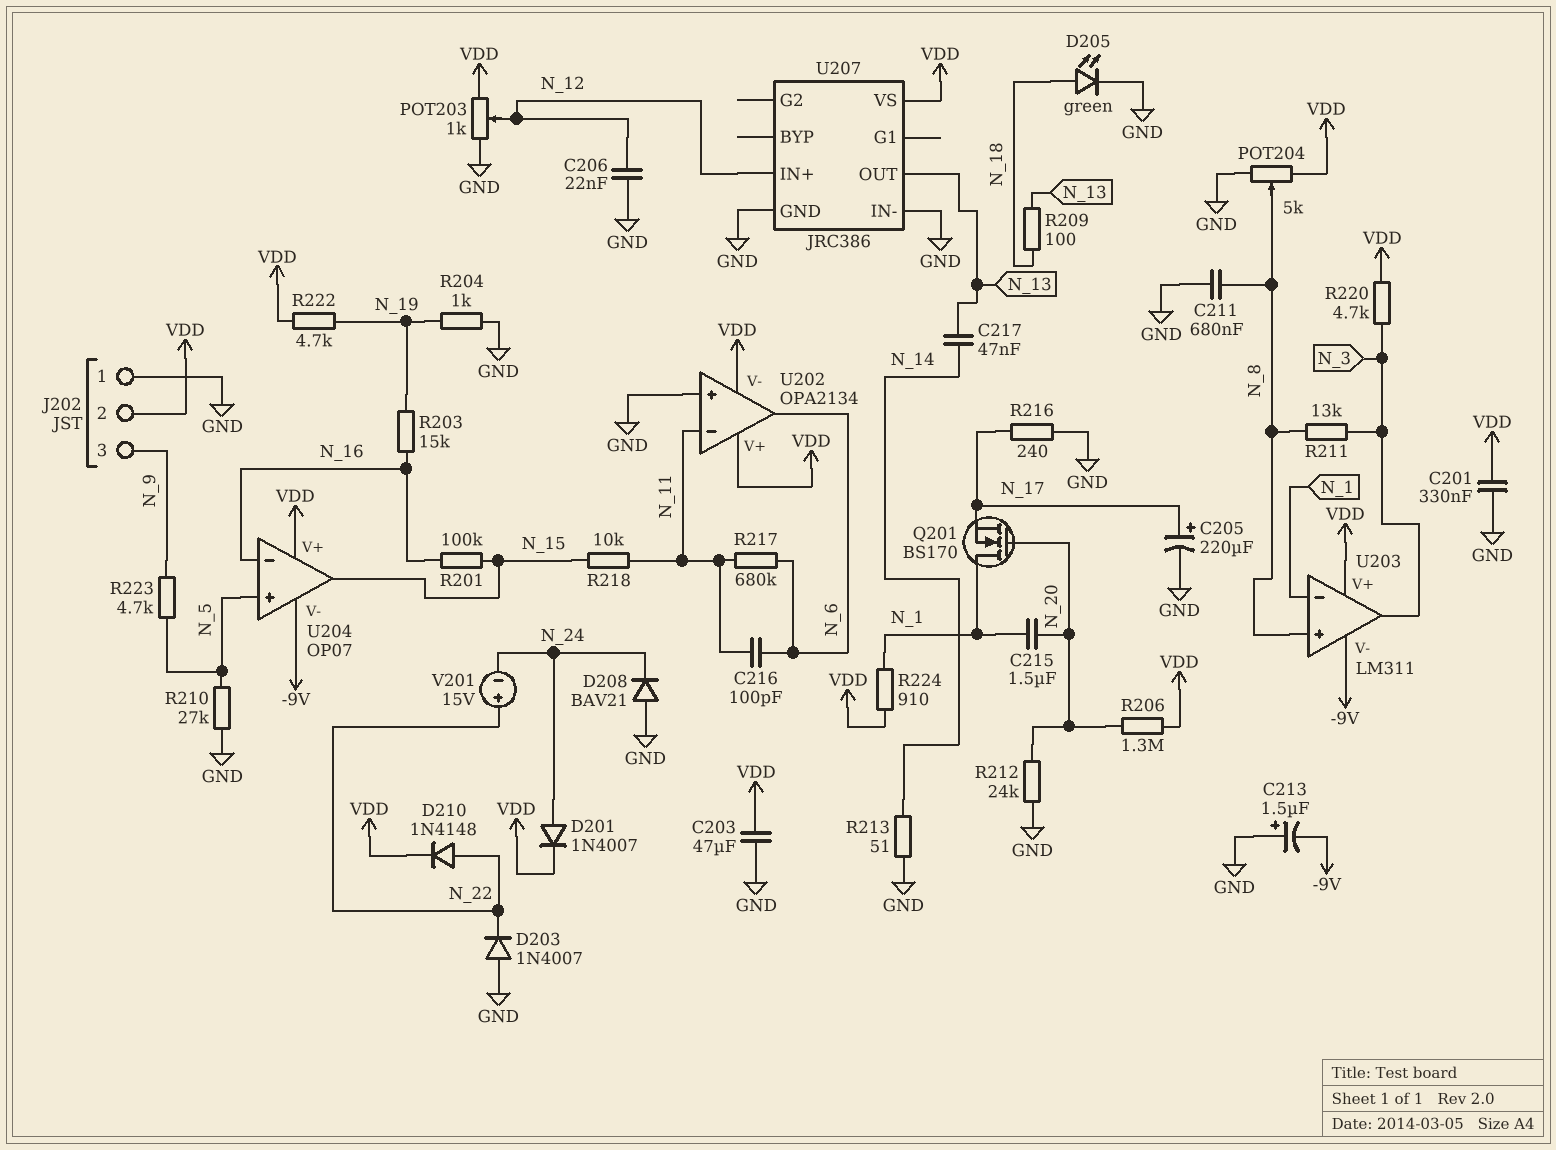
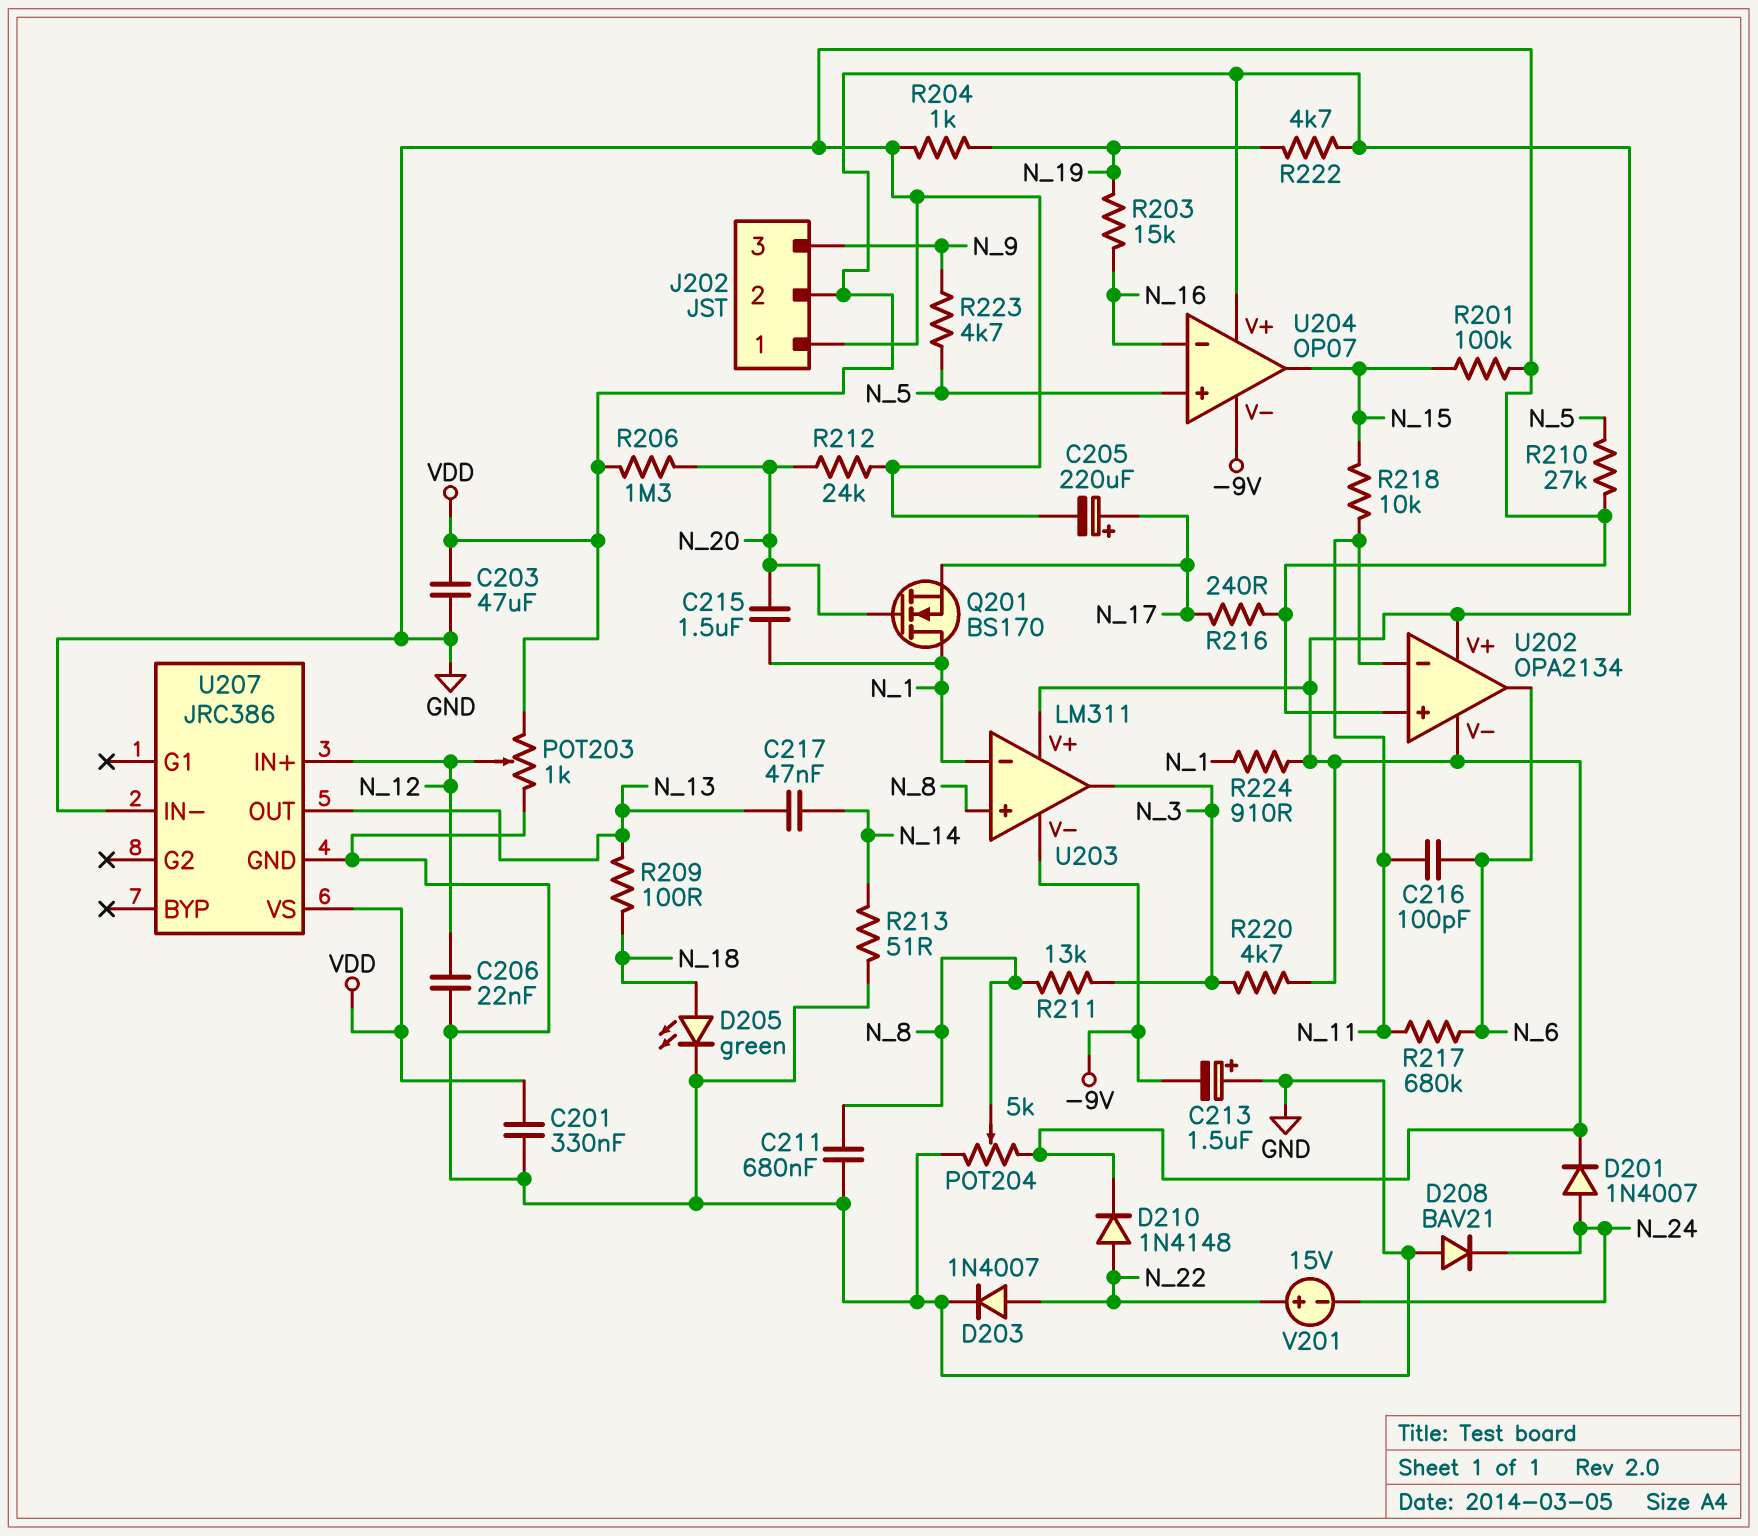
D203: diode 1N4007 (A GND, K N_22) -> diode 1N4007 (A N_22, K GND)
R201: 100k (N_15, N_16) -> 100k (GND, N_15)

